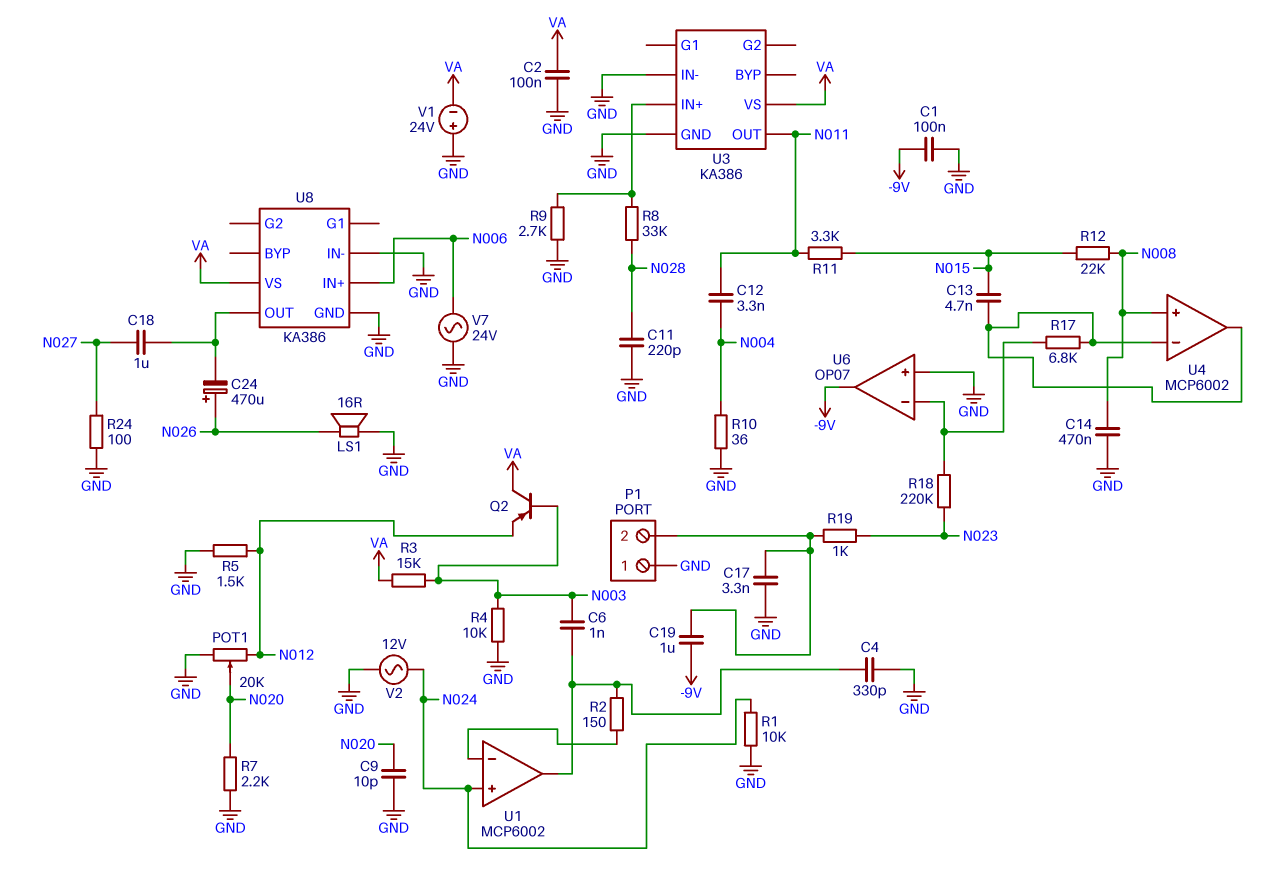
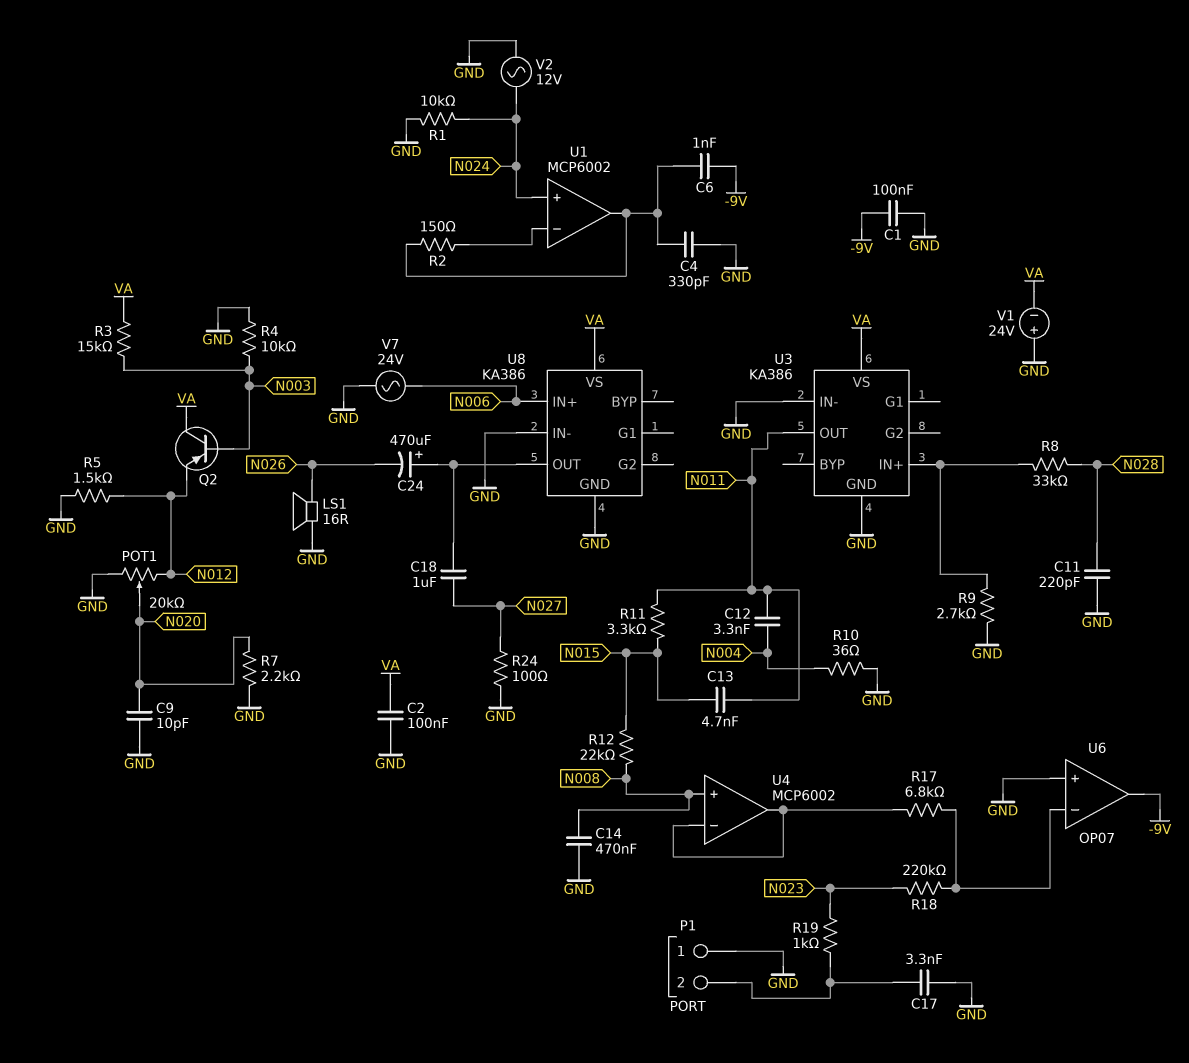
C6: 1nF (N003, U1/out) -> 1nF (-9V, U1/out)
C13: 4.7nF (N015, U4/in-) -> 4.7nF (N011, N015)
C19: 1uF (-9V, P1/2) -> none
C24: 470uF (plus N026, minus U8/OUT) -> 470uF (plus U8/OUT, minus N026)

